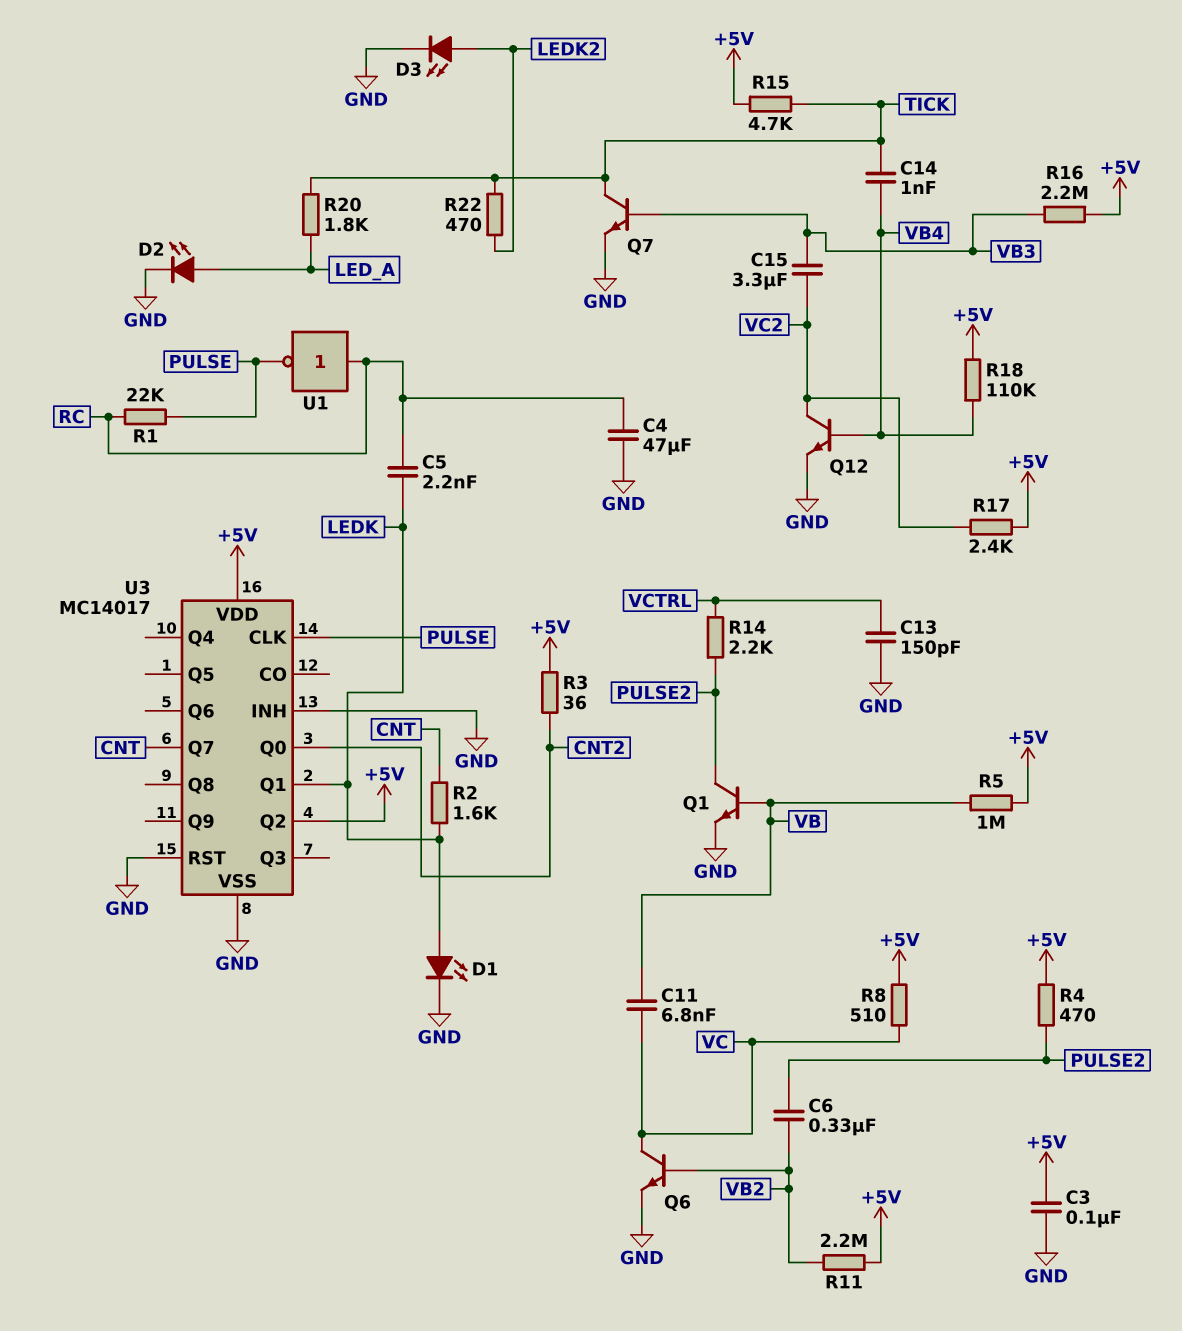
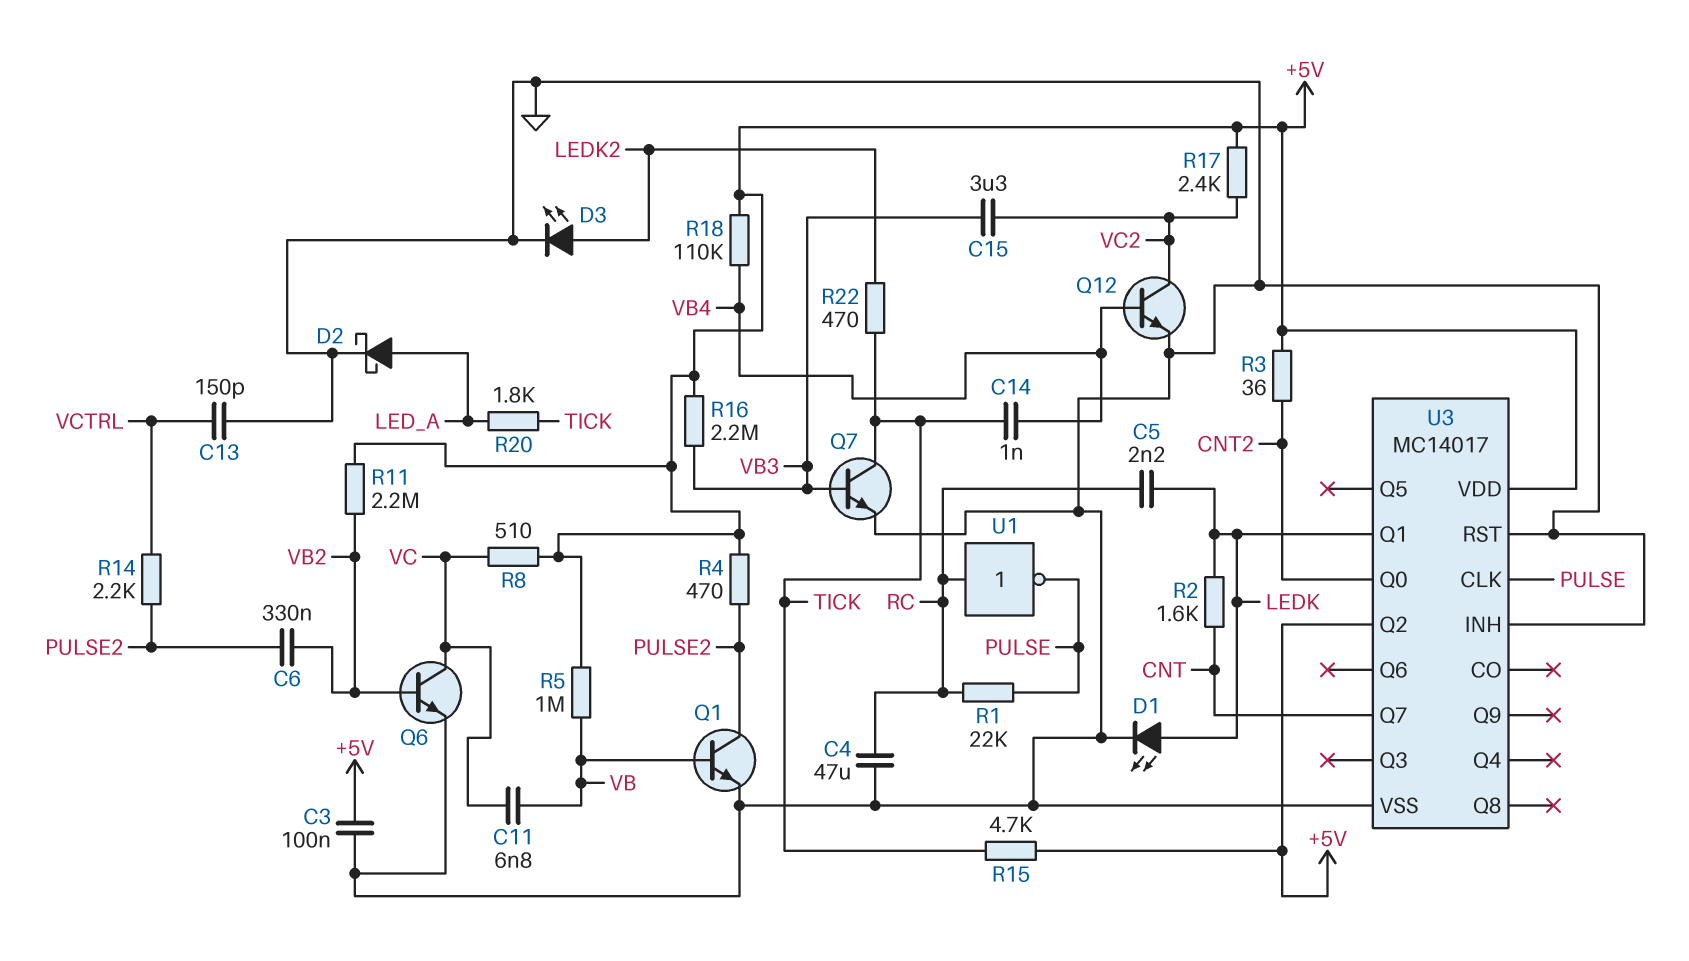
D2: LED (A LED_A, K GND) -> schottky (A LED_A, K GND)

